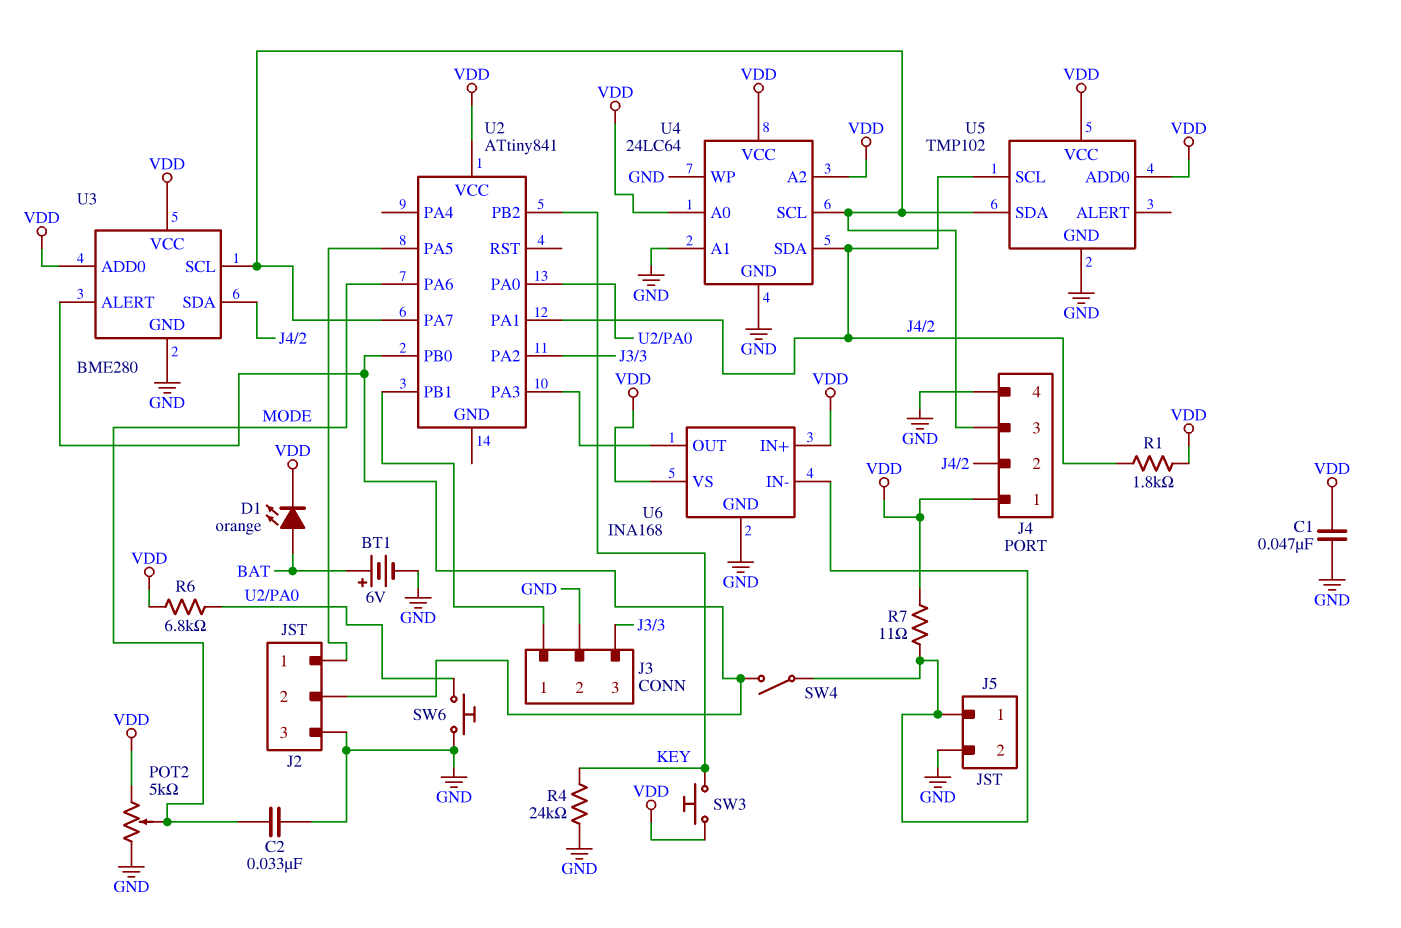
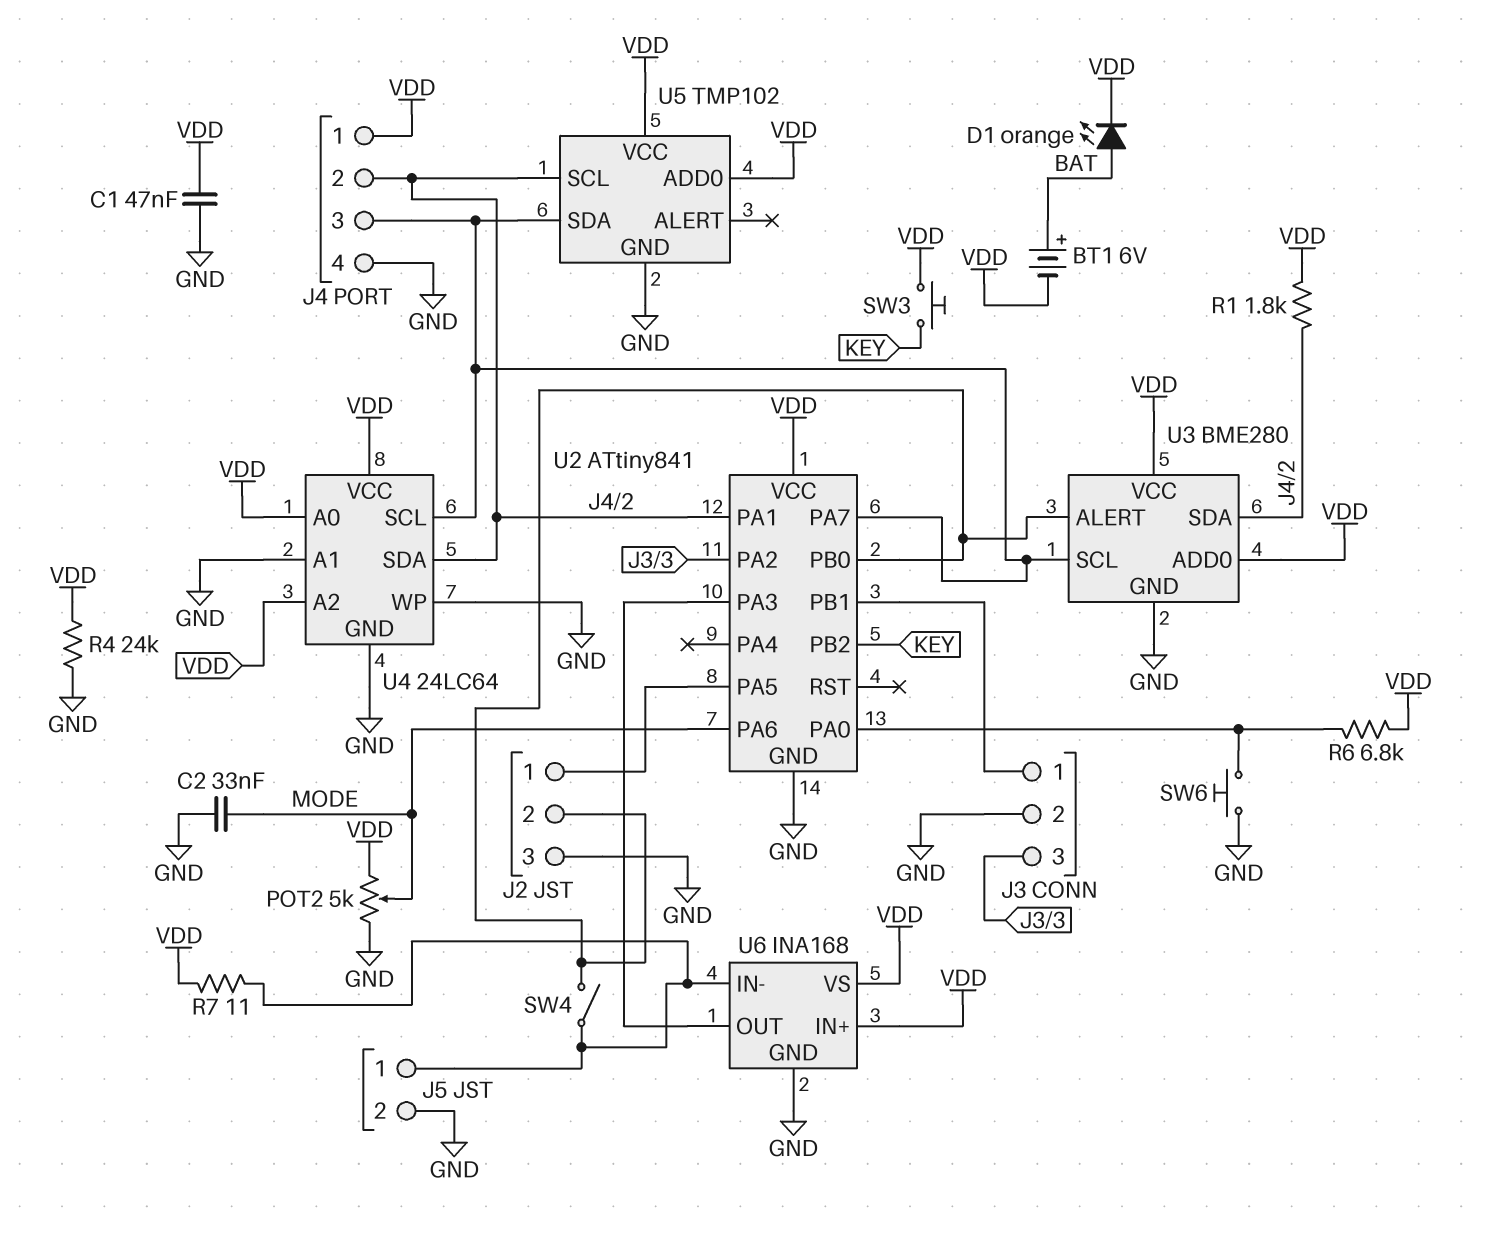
BT1: 6V (plus BAT, minus GND) -> 6V (plus BAT, minus VDD)
R4: 24k (GND, KEY) -> 24k (GND, VDD)
U2 pin GND: none -> GND

